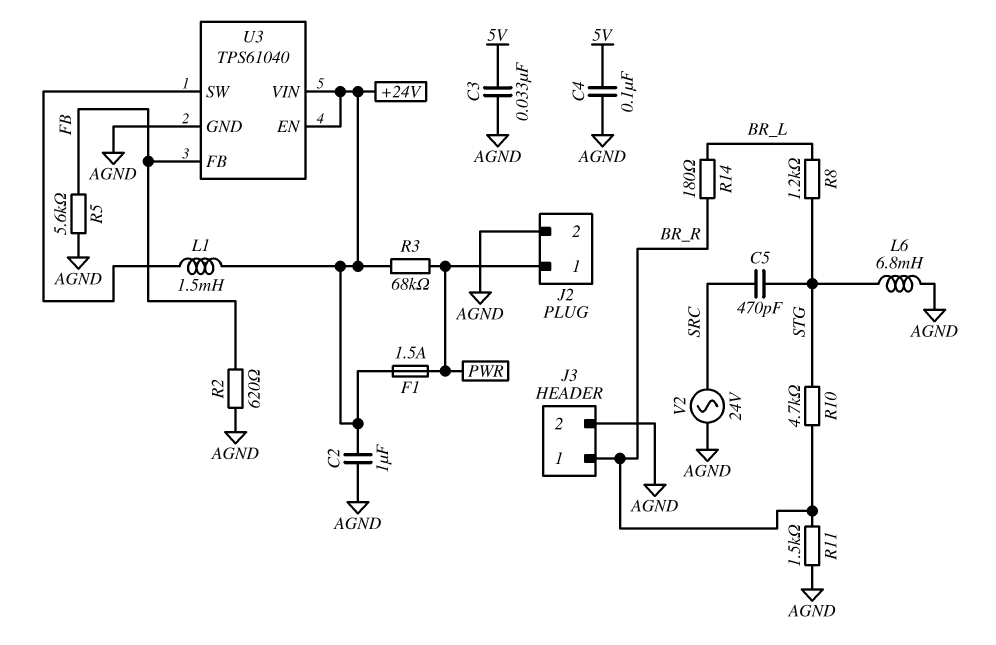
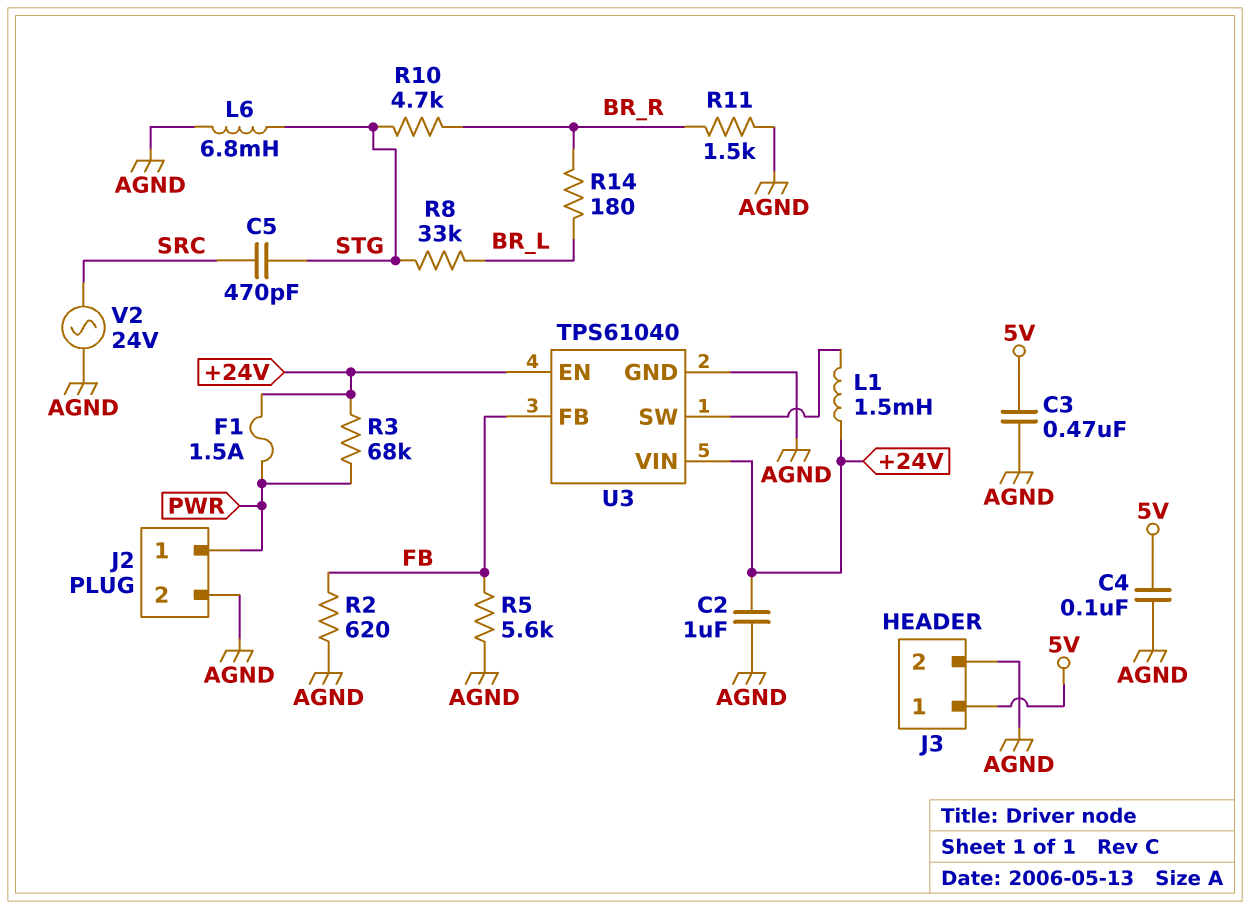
C3: 33nF (5V, AGND) -> 470nF (5V, AGND)
J3 pin 1: BR_R -> 5V
R8: 1.2k (BR_L, STG) -> 33k (BR_L, STG)

